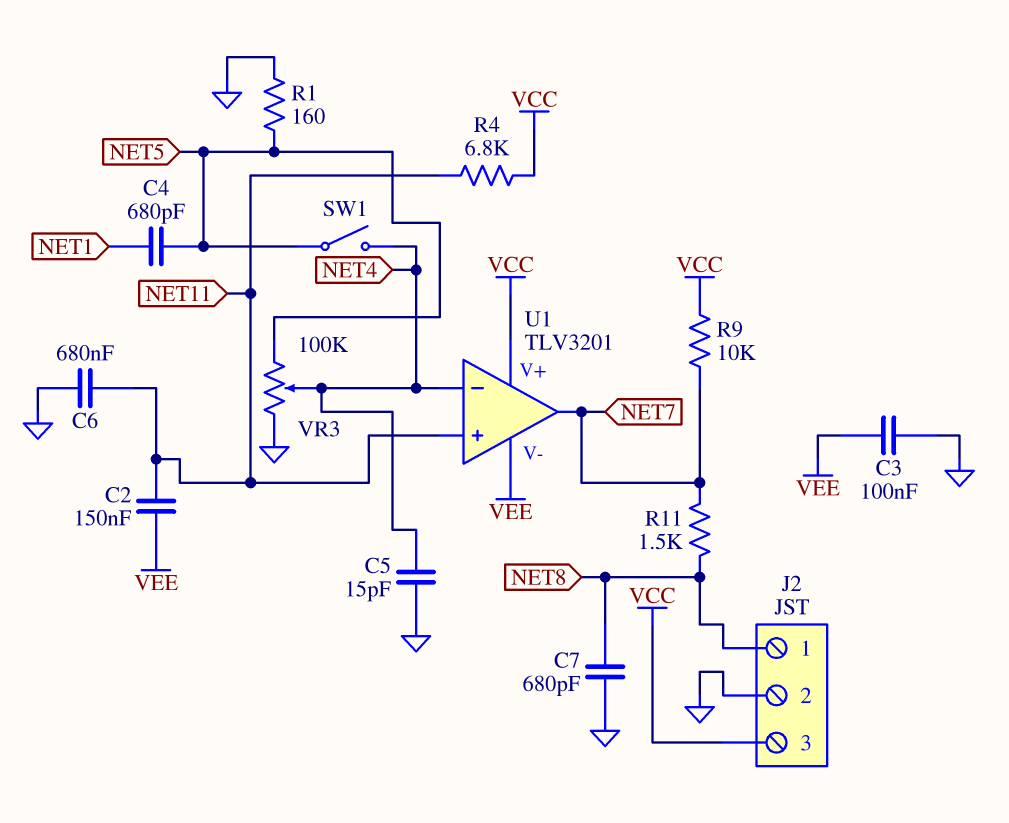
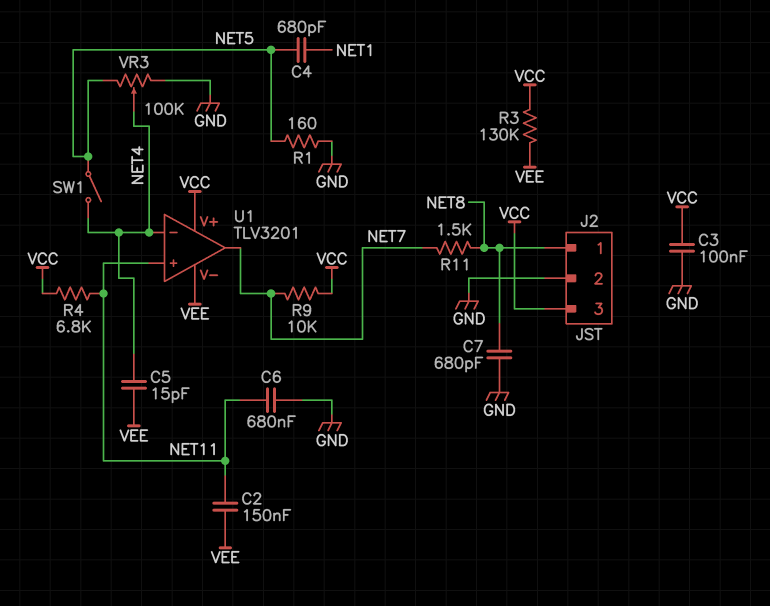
C3: 100nF (GND, VEE) -> 100nF (GND, VCC)
C5: 15pF (GND, NET4) -> 15pF (NET4, VEE)
R3: none -> 130k (VCC, VEE)

